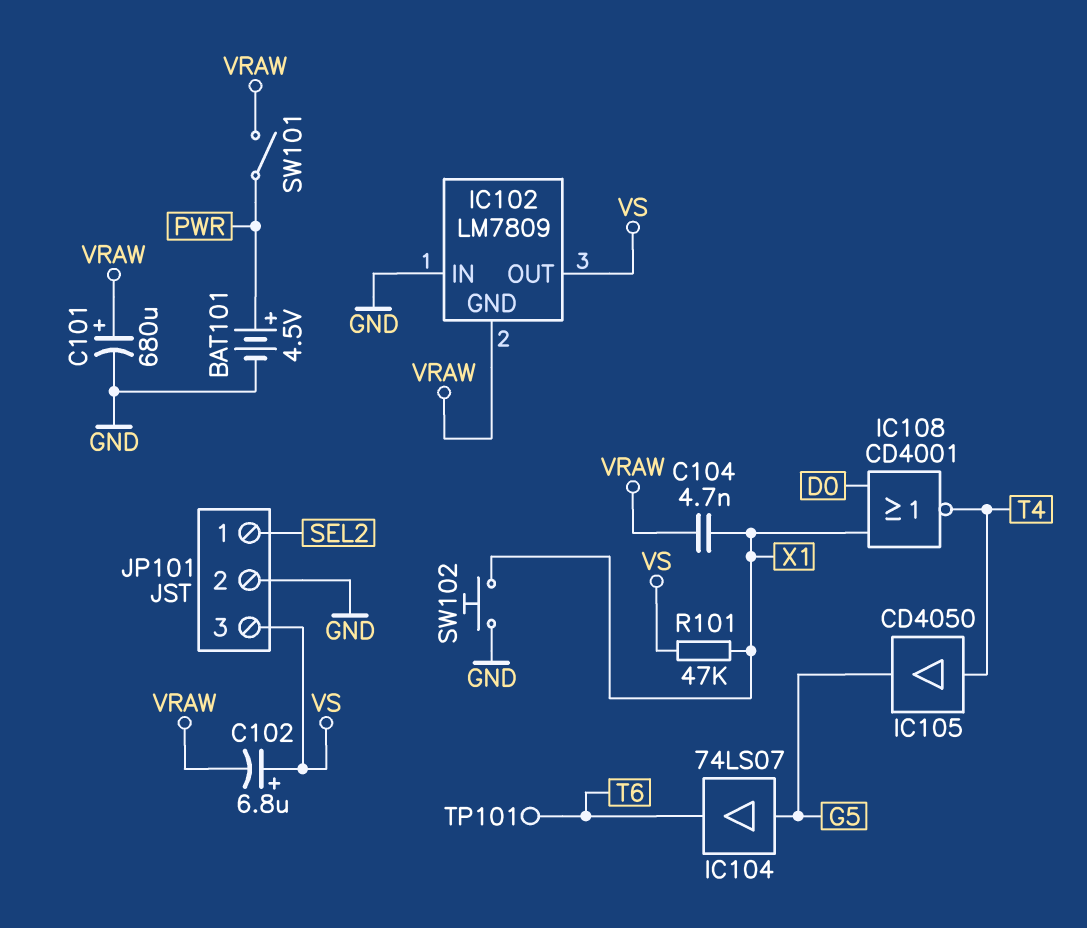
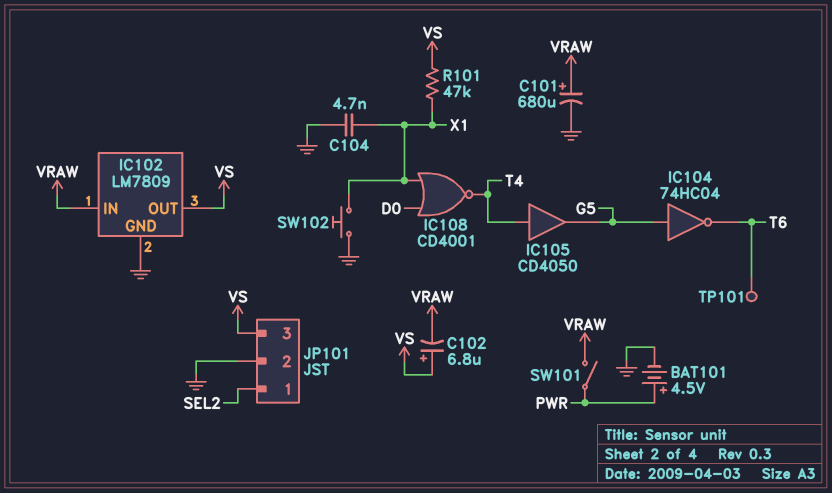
C104: 4.7nF (VRAW, X1) -> 4.7nF (GND, X1)
IC102 pin GND: VRAW -> GND
IC102 pin IN: GND -> VRAW
IC104: buffer 74LS07 (in G5, out T6) -> NOT 74HC04 (in G5, out T6)

